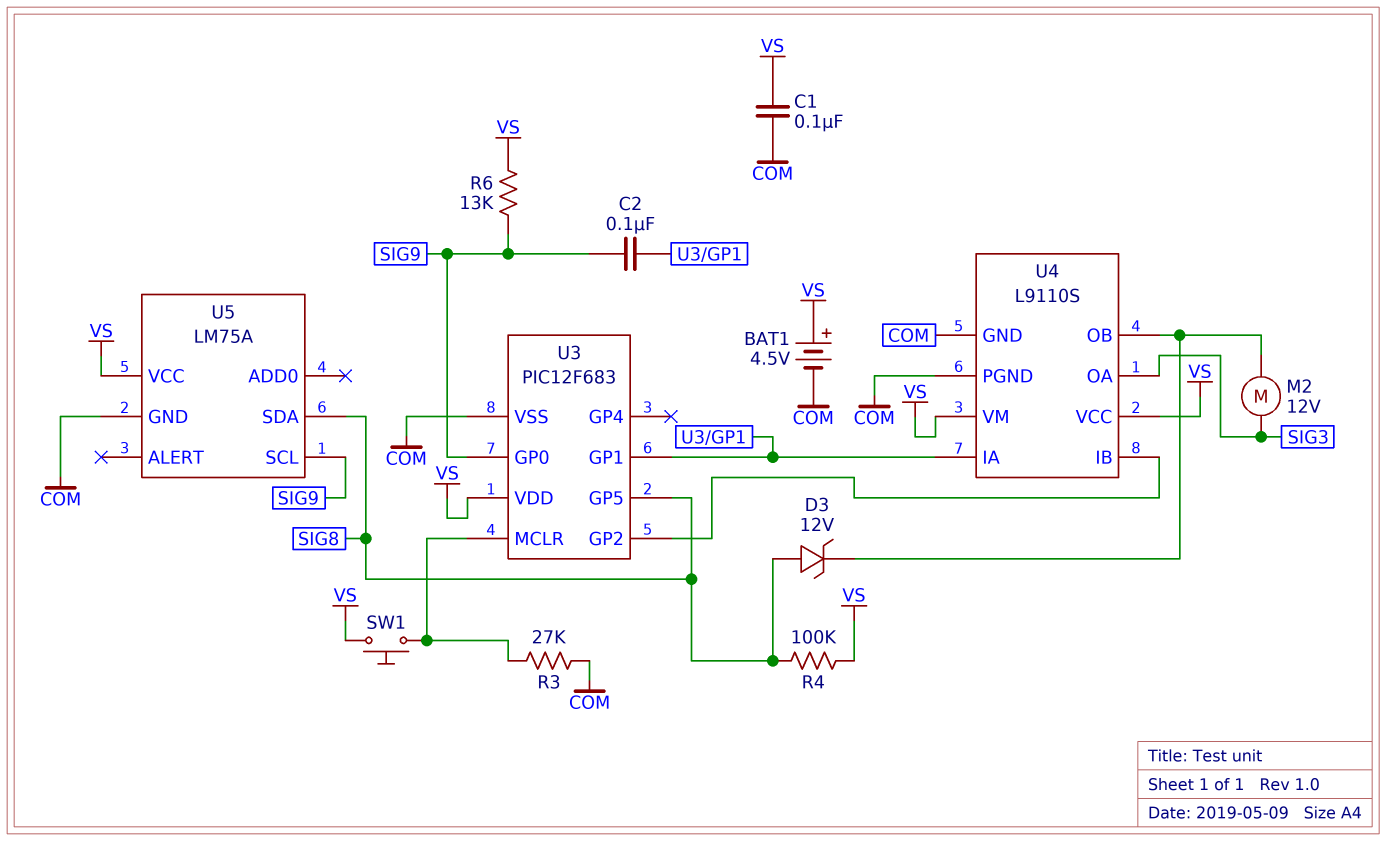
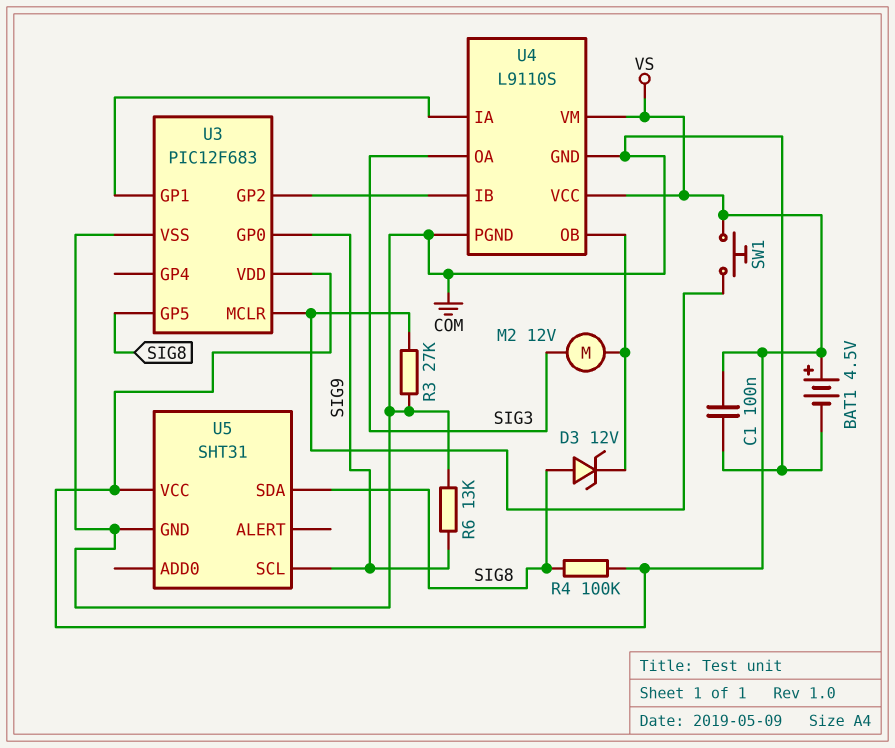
C2: 100nF (SIG9, U3/GP1) -> none
R6: 13k (SIG9, VS) -> 13k (COM, SIG9)
U5: LM75A -> SHT31

